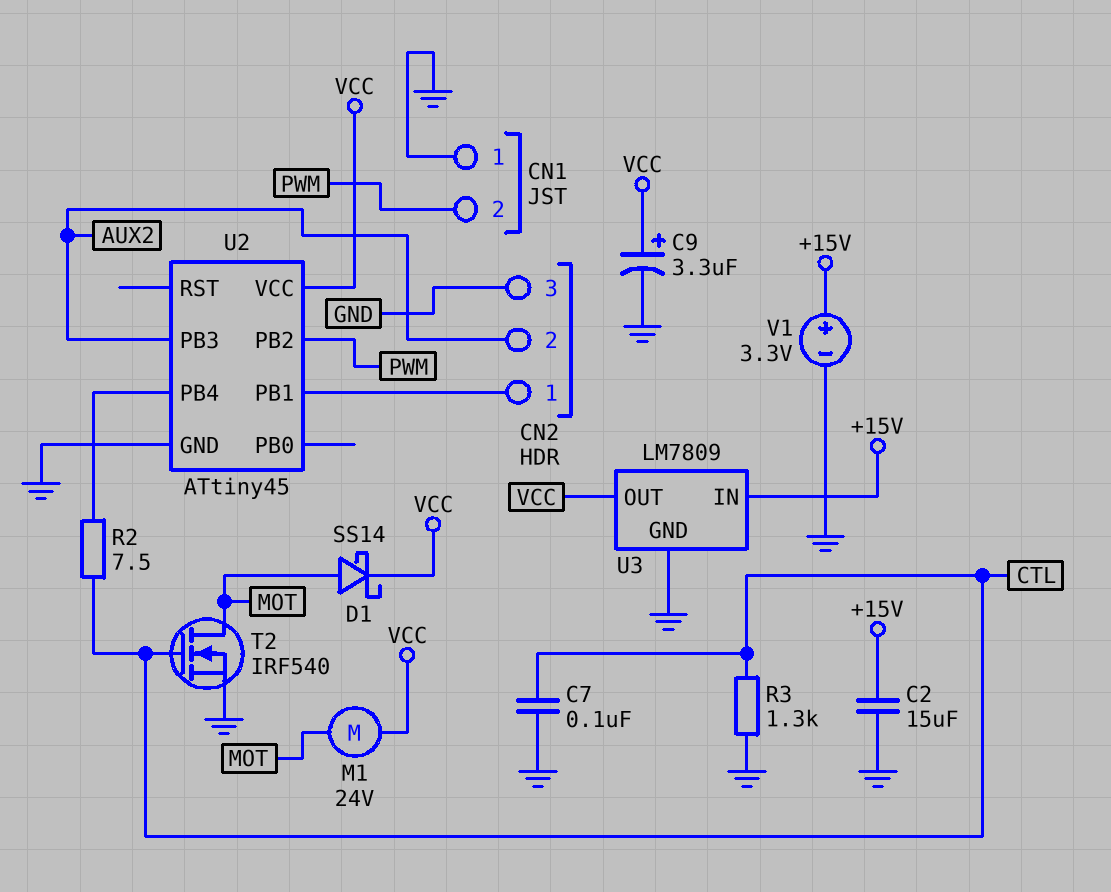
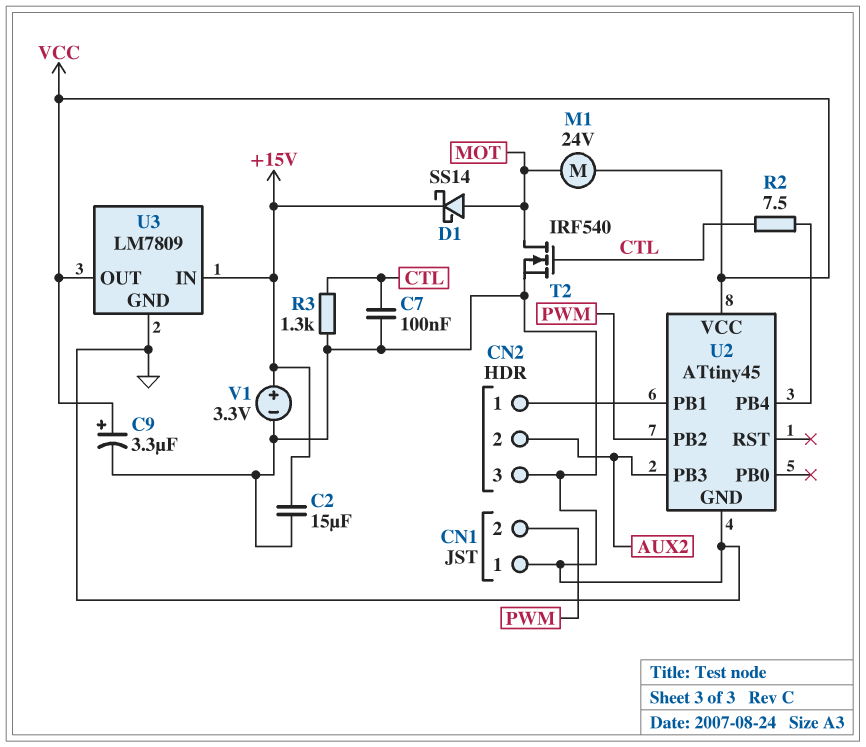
D1: schottky SS14 (A MOT, K VCC) -> schottky SS14 (A MOT, K +15V)

